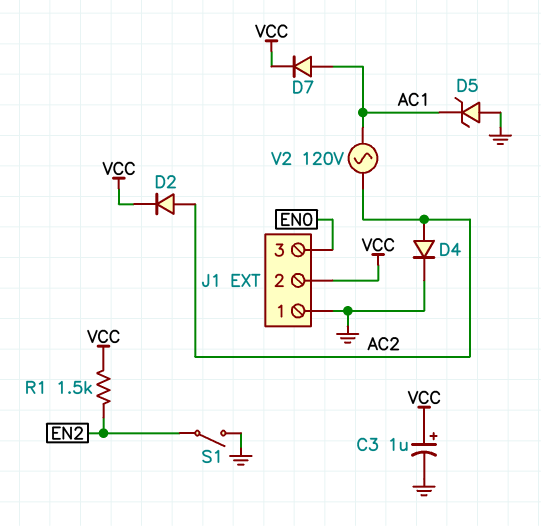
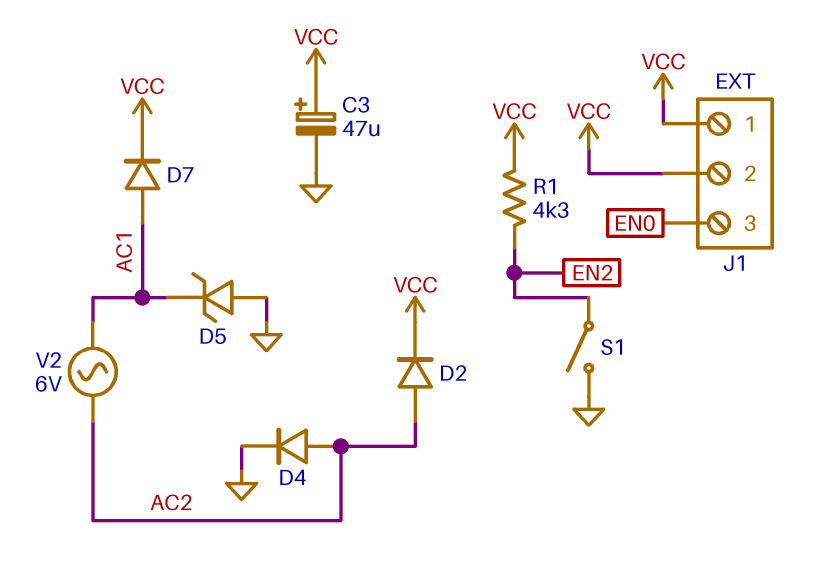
C3: 1uF (plus VCC, minus GND) -> 47uF (plus VCC, minus GND)
J1 pin 1: GND -> VCC
R1: 1.5k (EN2, VCC) -> 4.3k (EN2, VCC)
V2: AC 120V (AC1, AC2) -> AC 6V (AC1, AC2)

